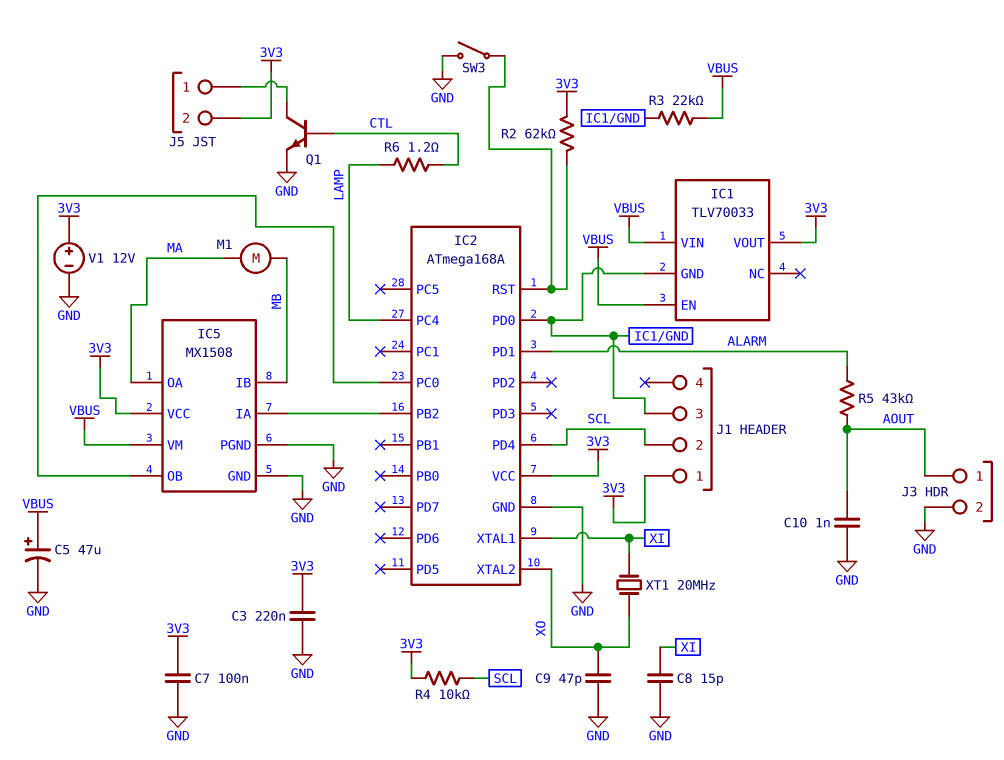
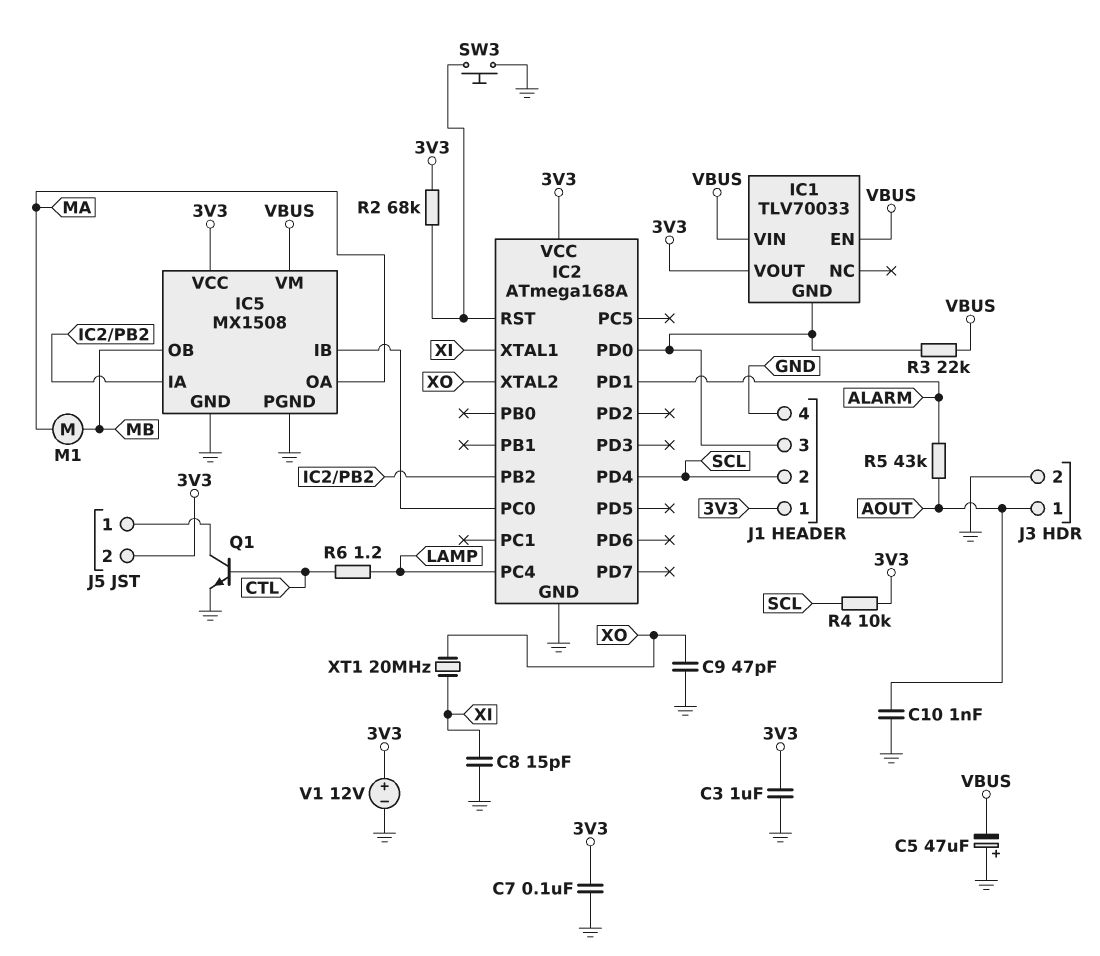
C3: 220nF (3V3, GND) -> 1uF (3V3, GND)
C5: 47uF (plus VBUS, minus GND) -> 47uF (plus GND, minus VBUS)
IC5 pin IB: MB -> IC2/PC0
IC5 pin OB: IC2/PC0 -> MB
J1 pin 4: none -> GND
R2: 62k (3V3, IC2/RST) -> 68k (3V3, IC2/RST)
SW3: switch (GND, IC2/RST) -> button (GND, IC2/RST)

